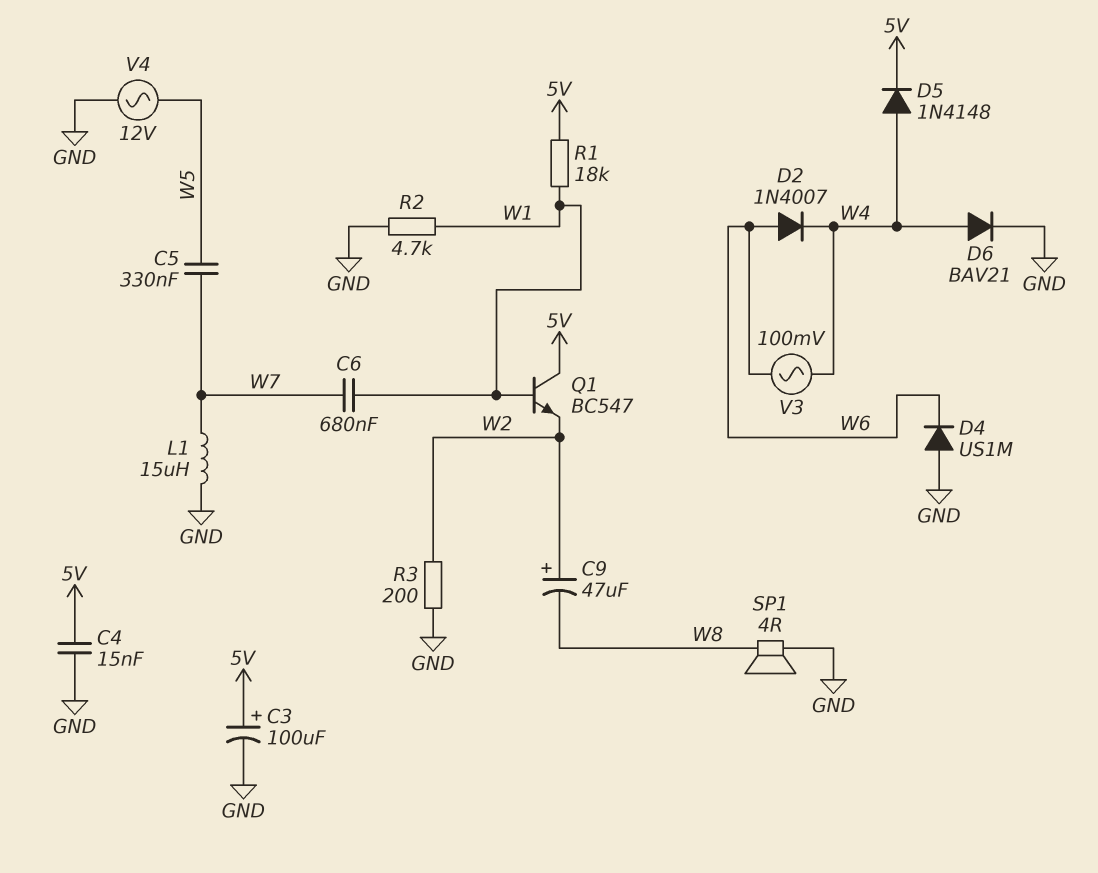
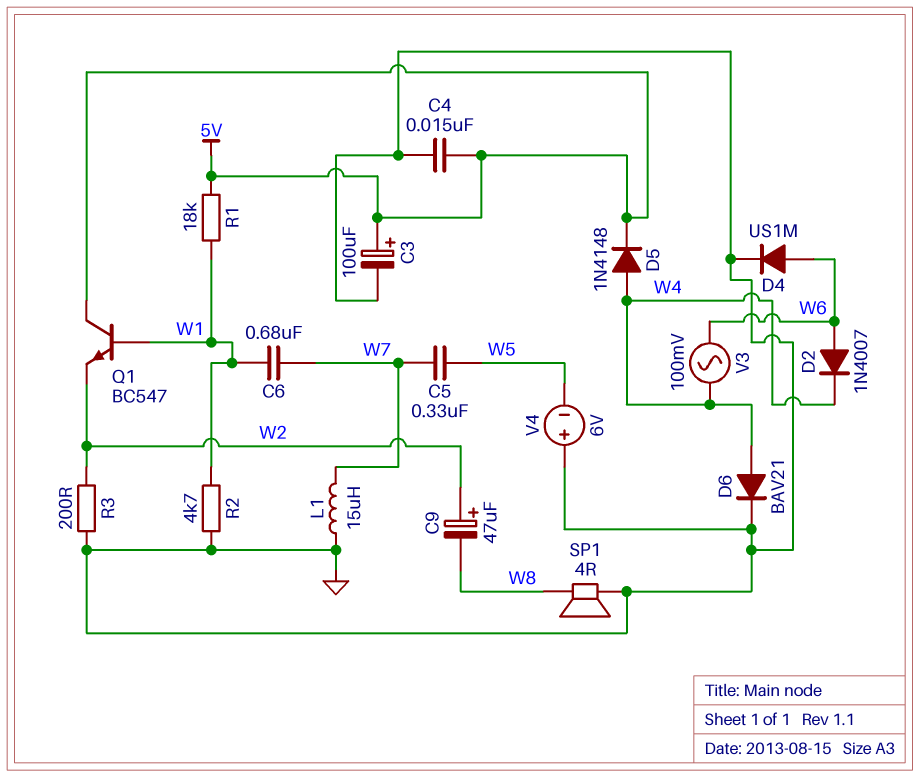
D4: diode US1M (A GND, K W6) -> diode US1M (A W6, K GND)
V4: AC 12V (GND, W5) -> 6V (plus GND, minus W5)

